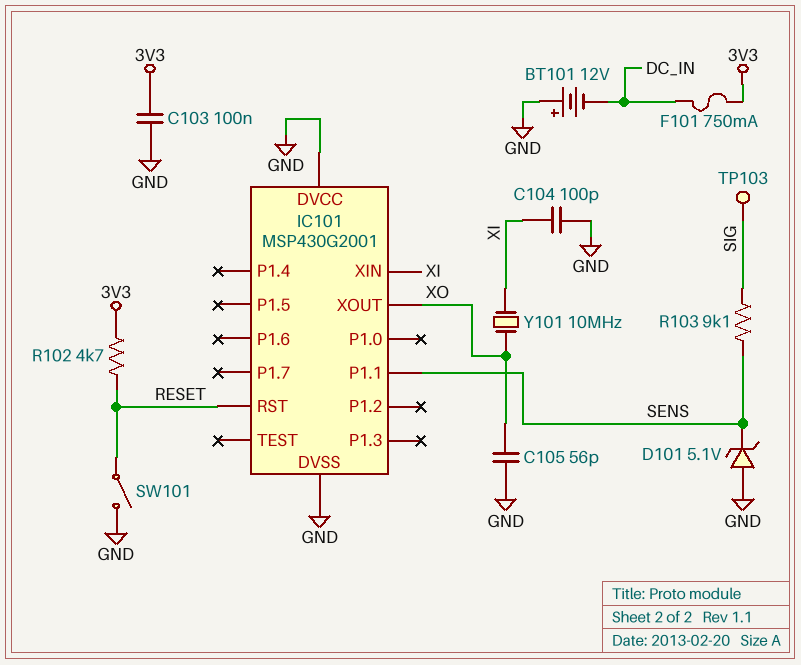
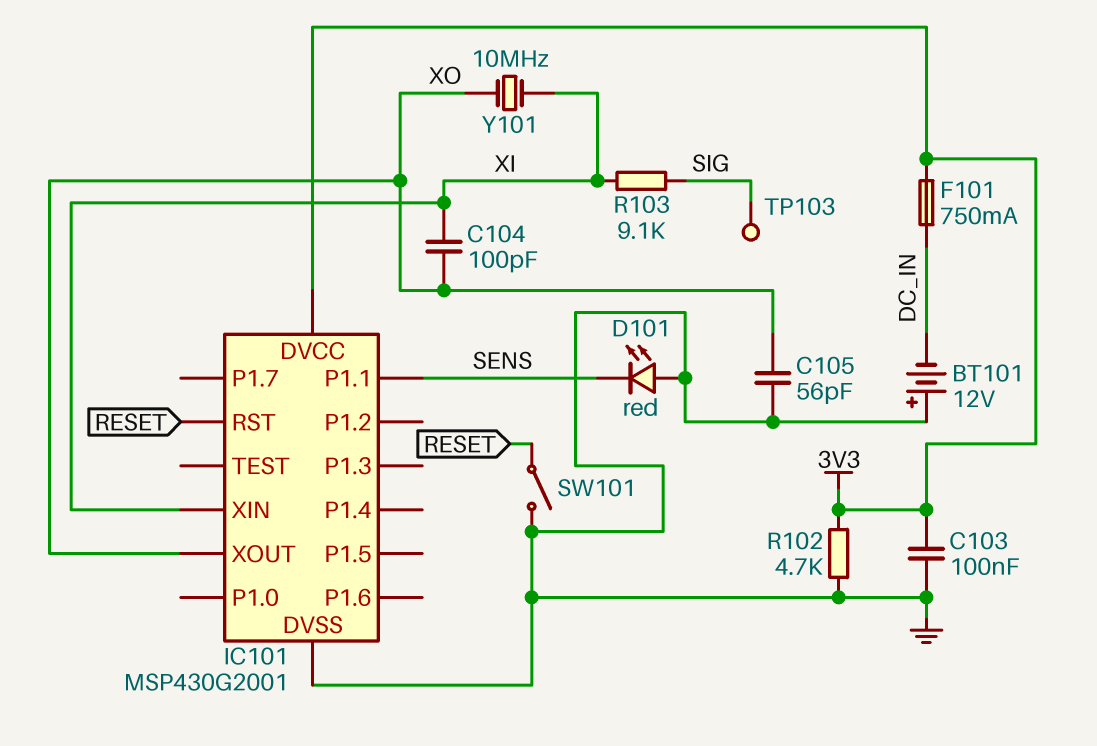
C104: 100pF (GND, XI) -> 100pF (XI, XO)
D101: zener 5.1V (A GND, K SENS) -> LED red (A GND, K SENS)
IC101 pin DVCC: GND -> 3V3
R102: 4.7k (3V3, RESET) -> 4.7k (3V3, GND)
R103: 9.1k (SENS, SIG) -> 9.1k (SIG, XI)

